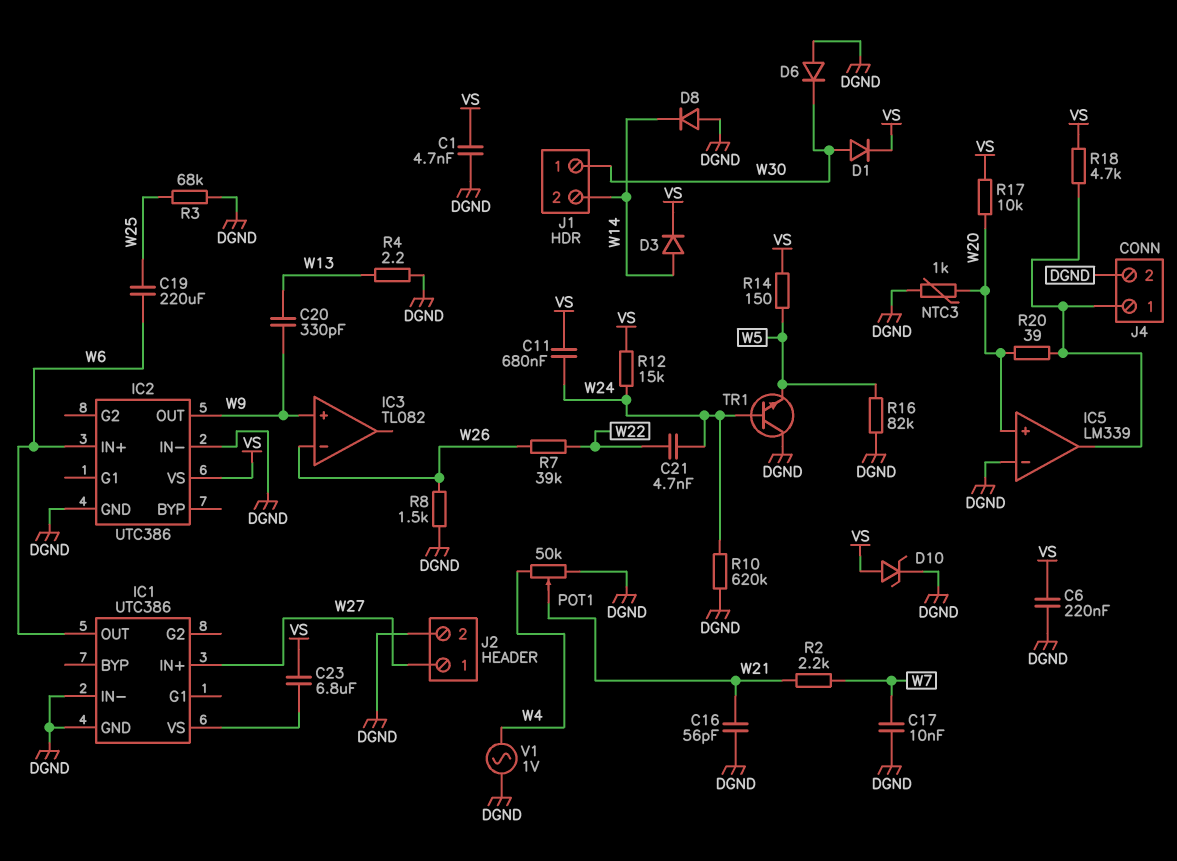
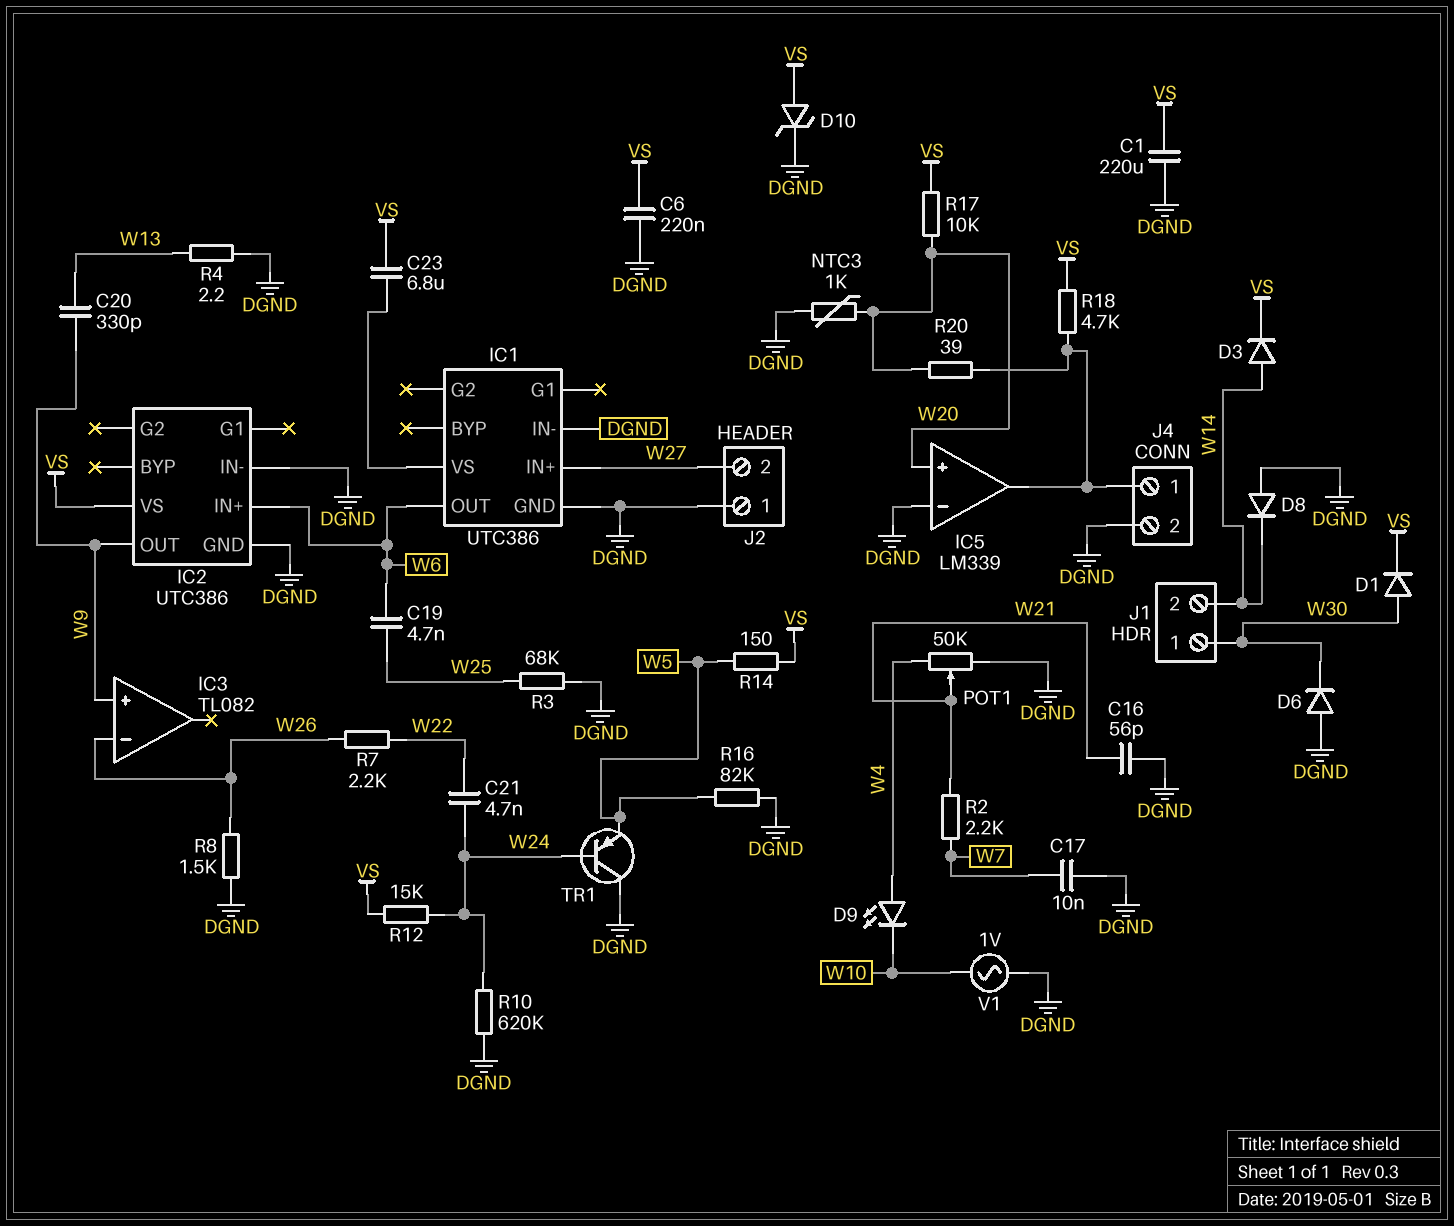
C1: 4.7nF (DGND, VS) -> 220uF (DGND, VS)
C11: 680nF (VS, W24) -> none
C19: 220uF (W6, W25) -> 4.7nF (W6, W25)
D9: none -> LED (A W4, K W10)
J2 pin 1: W27 -> DGND
J2 pin 2: DGND -> W27
R7: 39k (W22, W26) -> 2.2k (W22, W26)
TR1: NPN (B W24, C DGND, E W5) -> PNP (B W24, C DGND, E W5)
V1: AC 1V (DGND, W4) -> AC 1V (DGND, W10)

